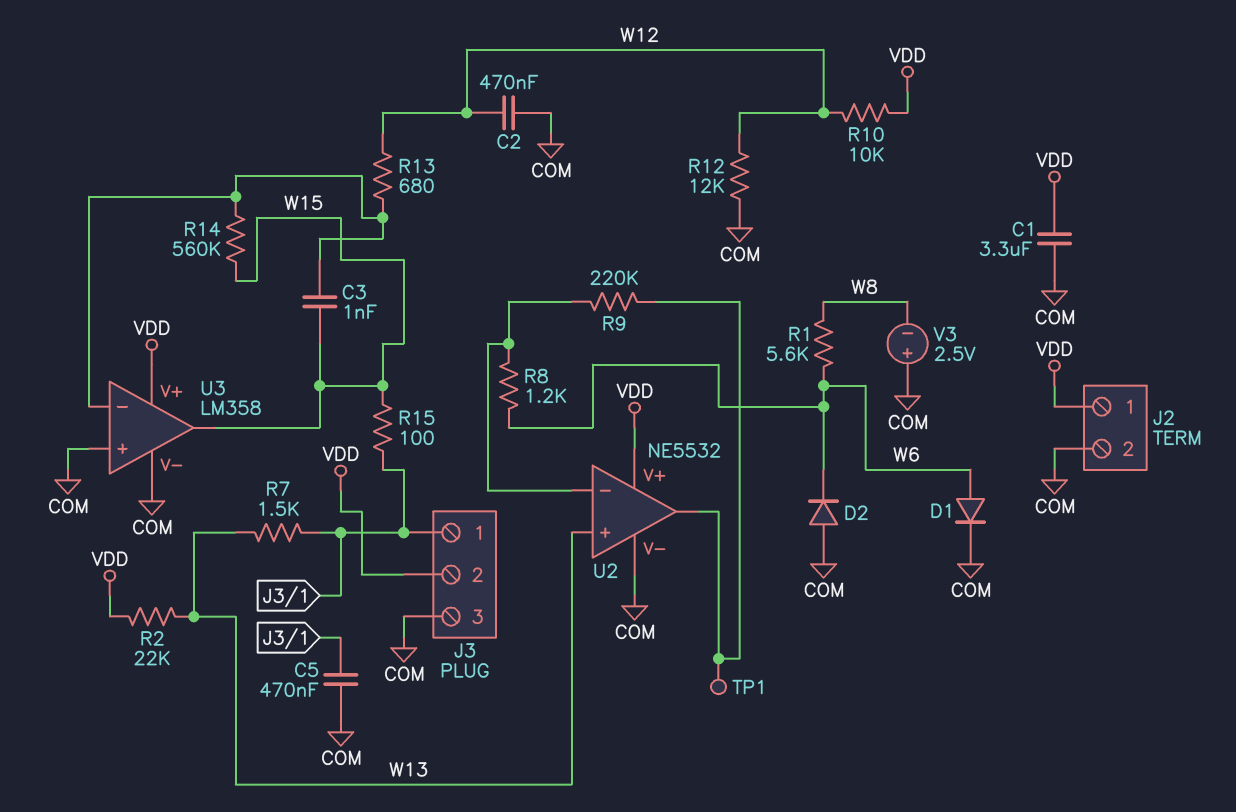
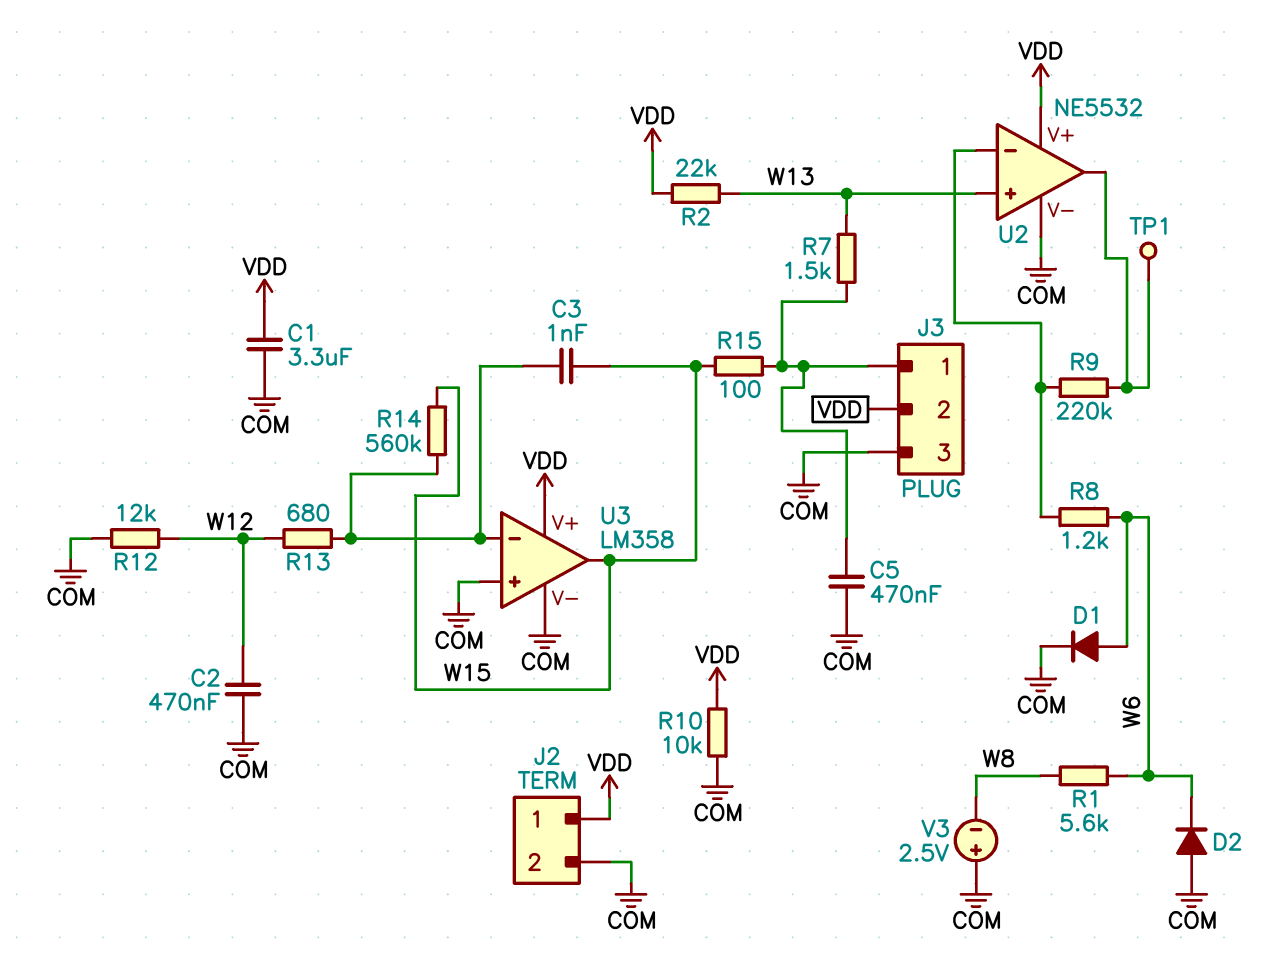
R10: 10k (VDD, W12) -> 10k (COM, VDD)

